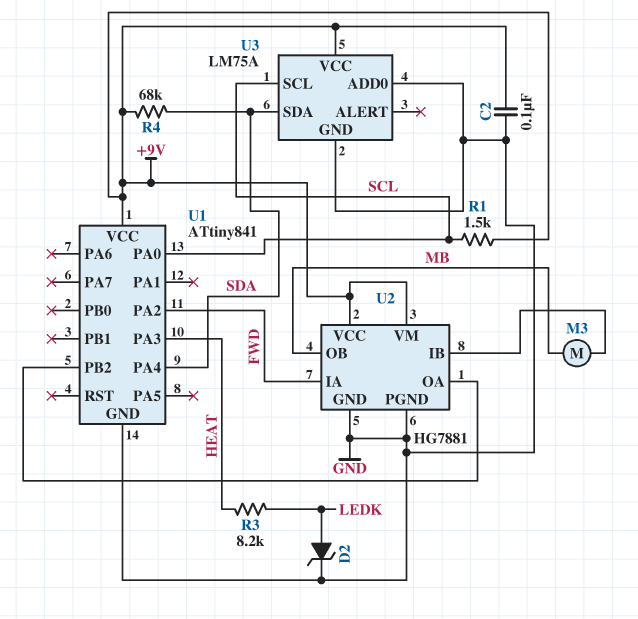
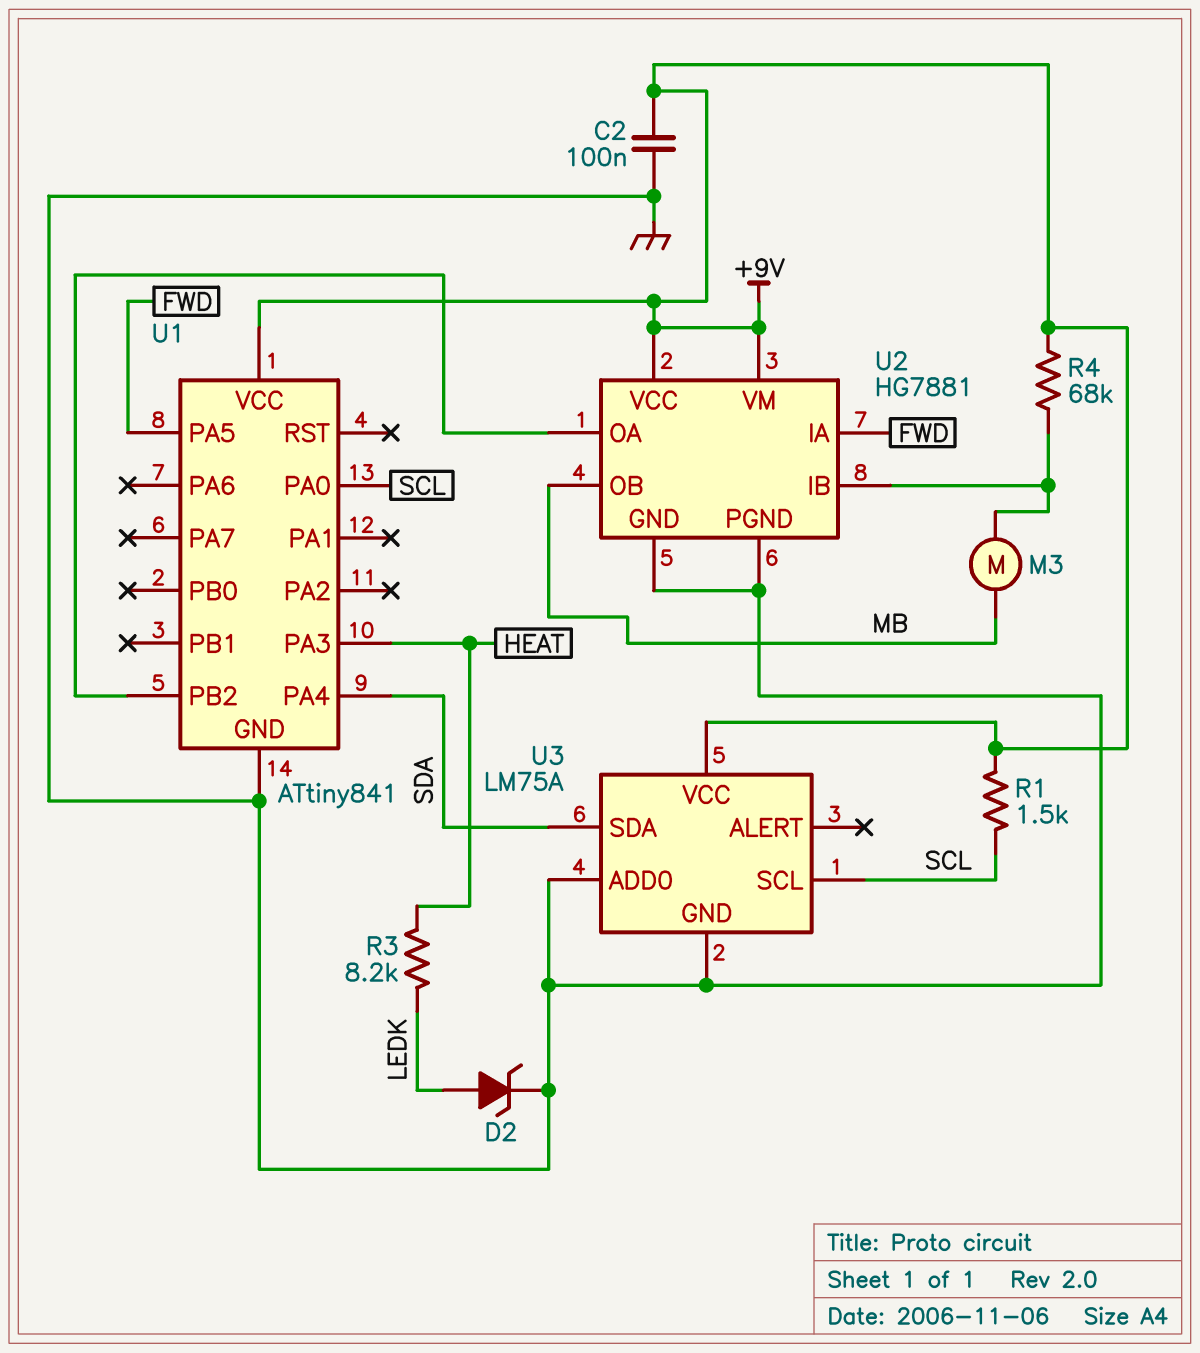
R4: 68k (+9V, SDA) -> 68k (+9V, U2/IB)
U1 pin PA2: FWD -> none
U1 pin PA5: none -> FWD

